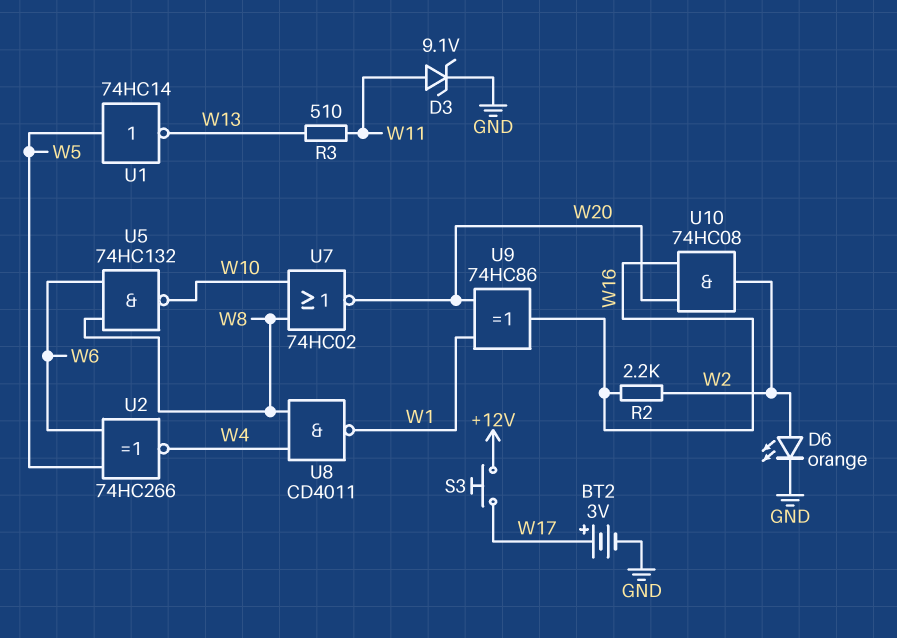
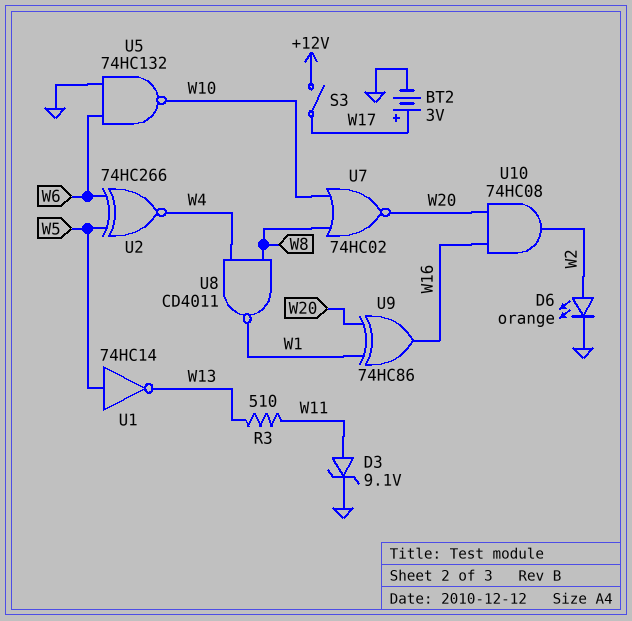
R2: 2.2k (W2, W16) -> none
S3: button (+12V, W17) -> switch (+12V, W17)
U5: NAND 74HC132 (in W6, in W8, out W10) -> NAND 74HC132 (in GND, in W6, out W10)

